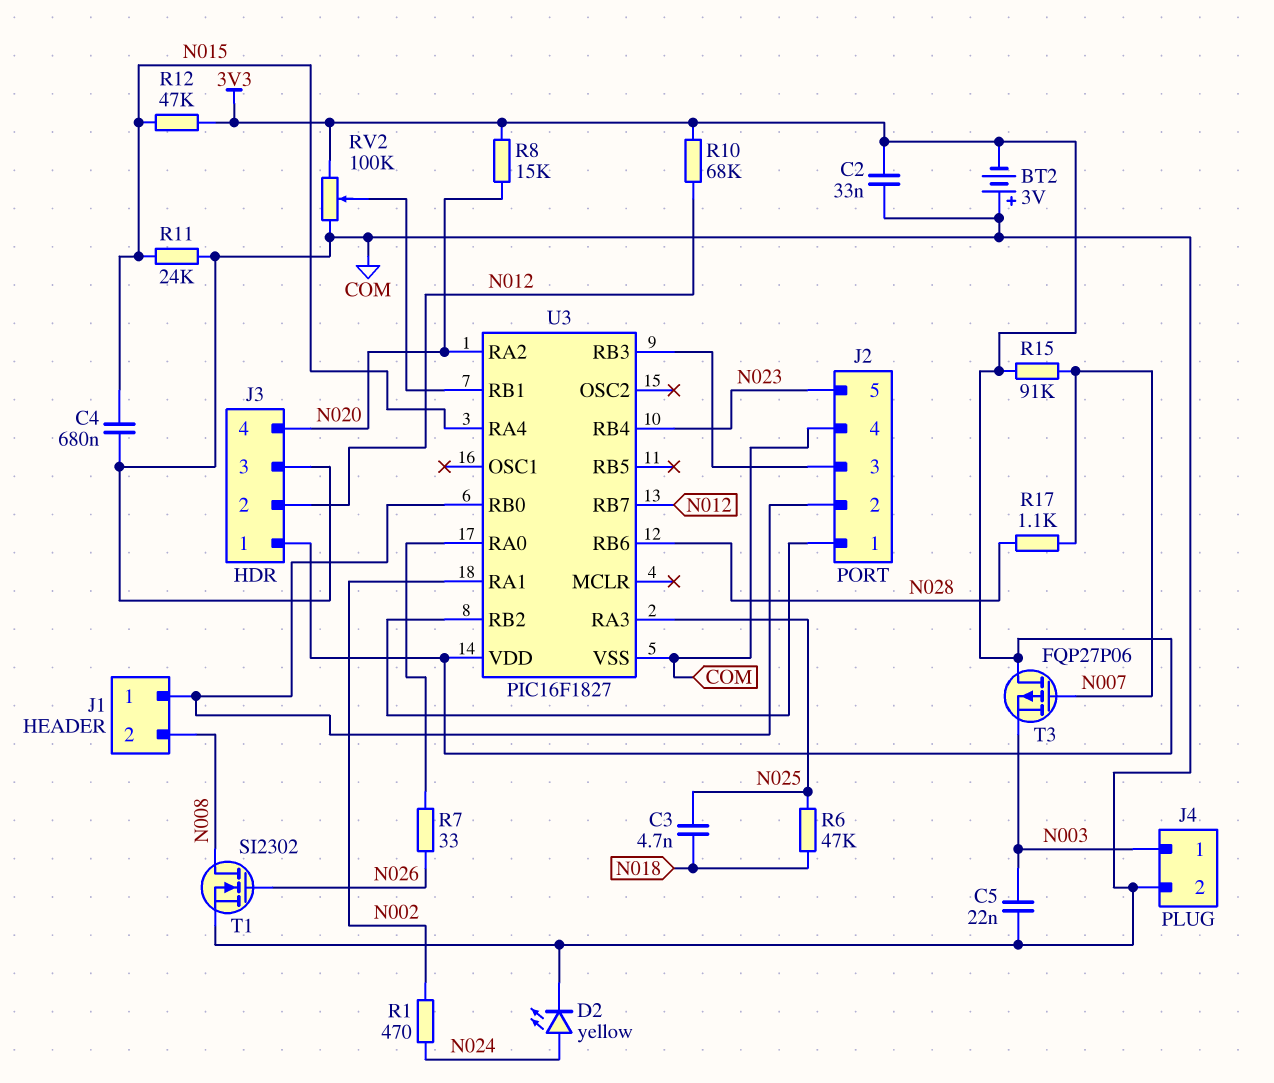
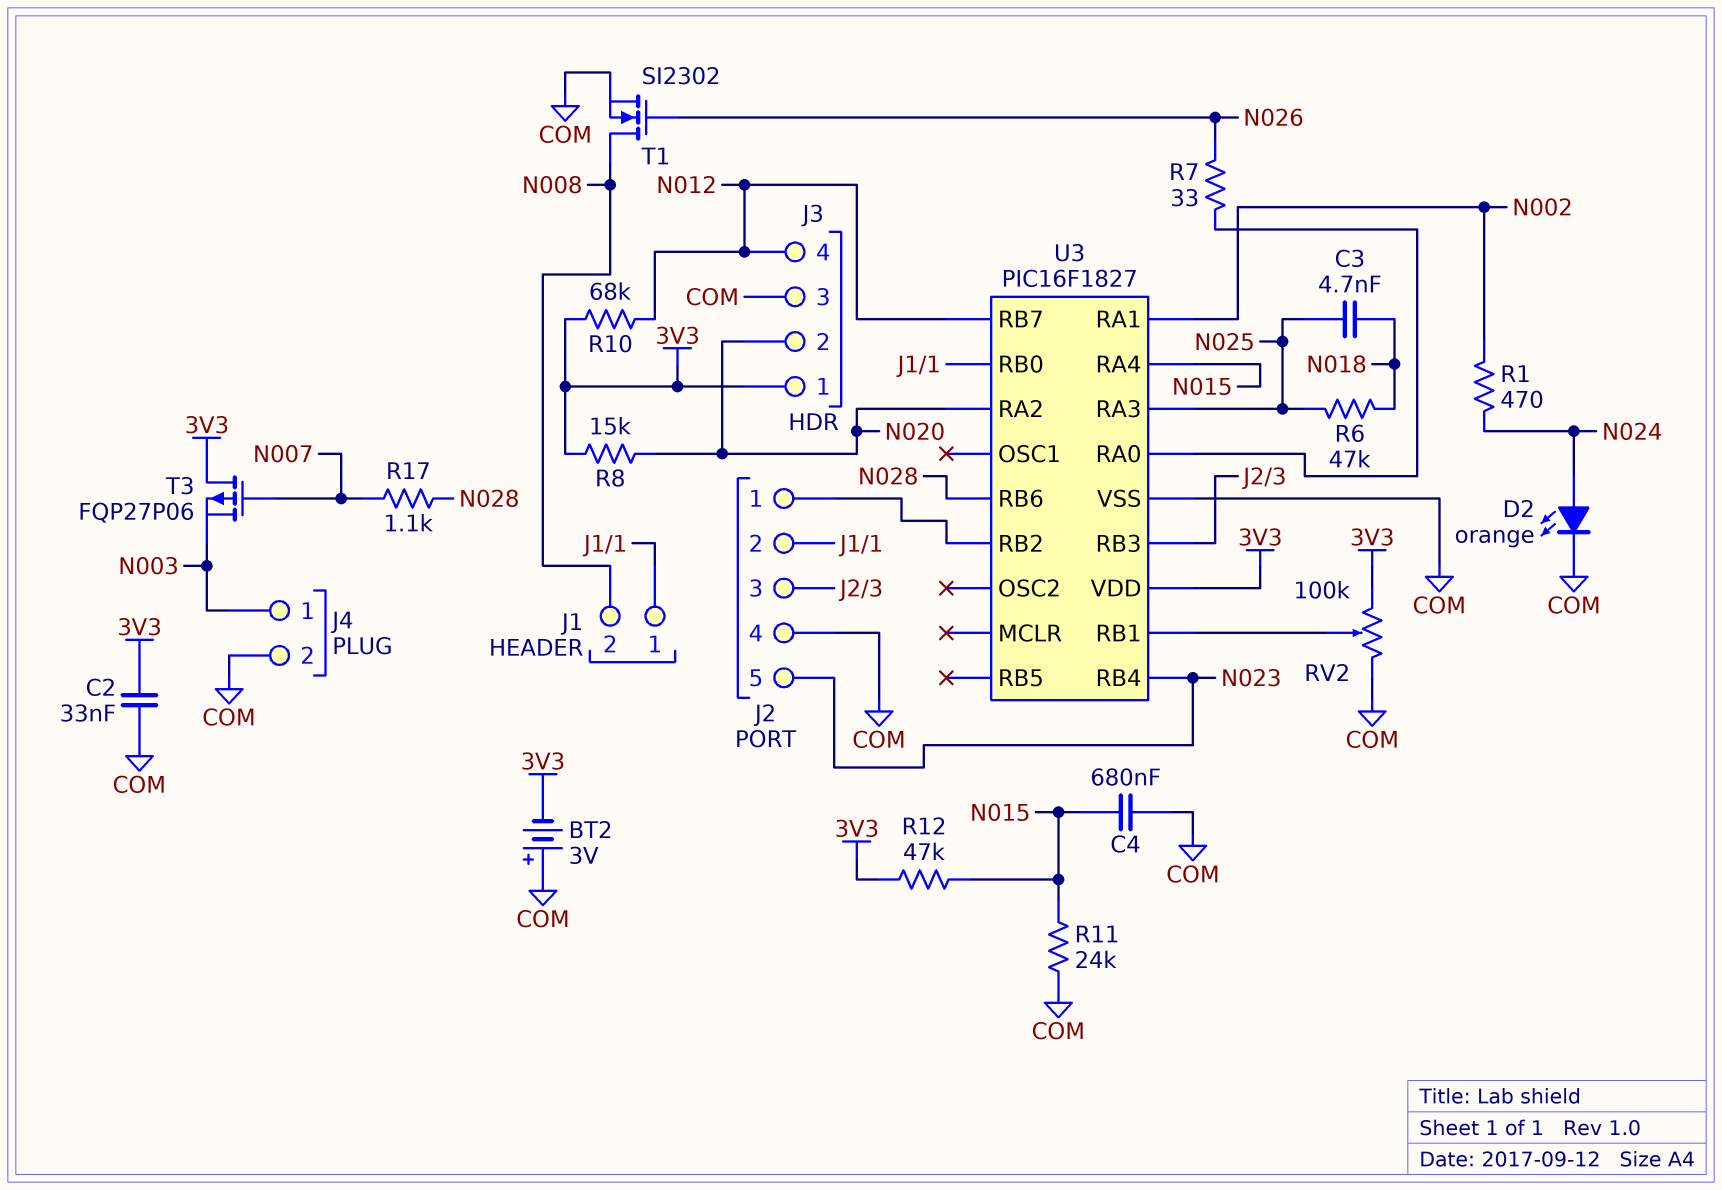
C5: 22nF (COM, N003) -> none
D2: LED yellow (A N024, K COM) -> LED orange (A N024, K COM)
J3 pin 2: N012 -> N020
J3 pin 4: N020 -> N012
R15: 91k (3V3, N007) -> none

